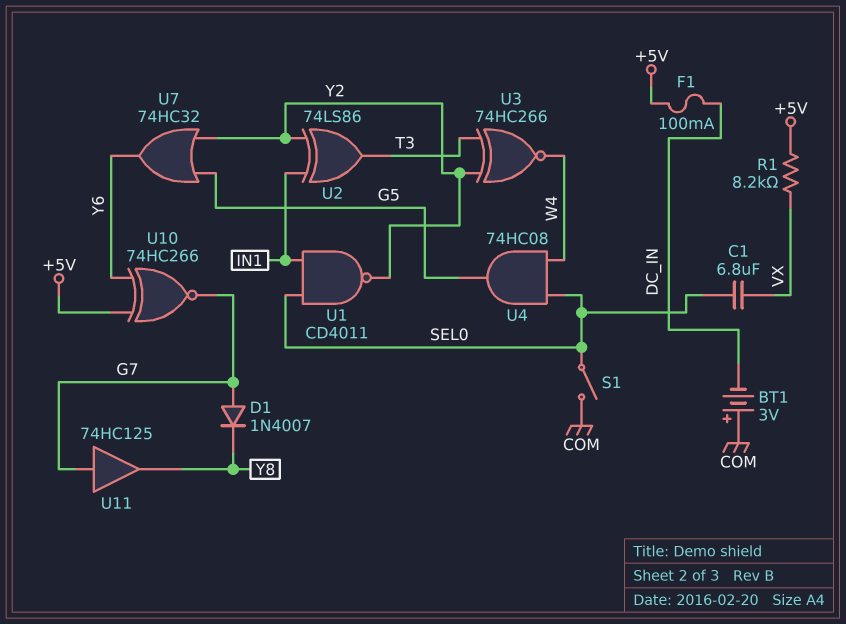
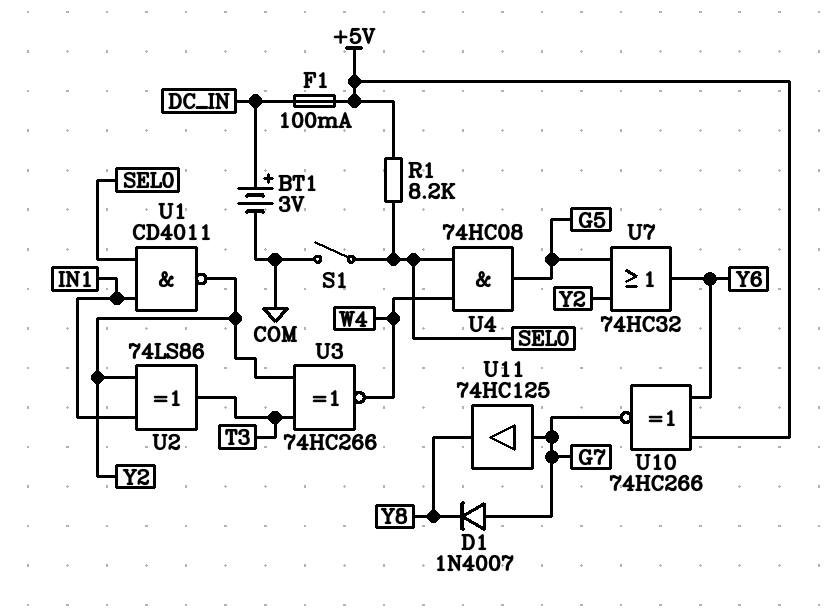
BT1: 3V (plus COM, minus DC_IN) -> 3V (plus DC_IN, minus COM)
C1: 6.8uF (SEL0, VX) -> none
R1: 8.2k (+5V, VX) -> 8.2k (+5V, SEL0)

